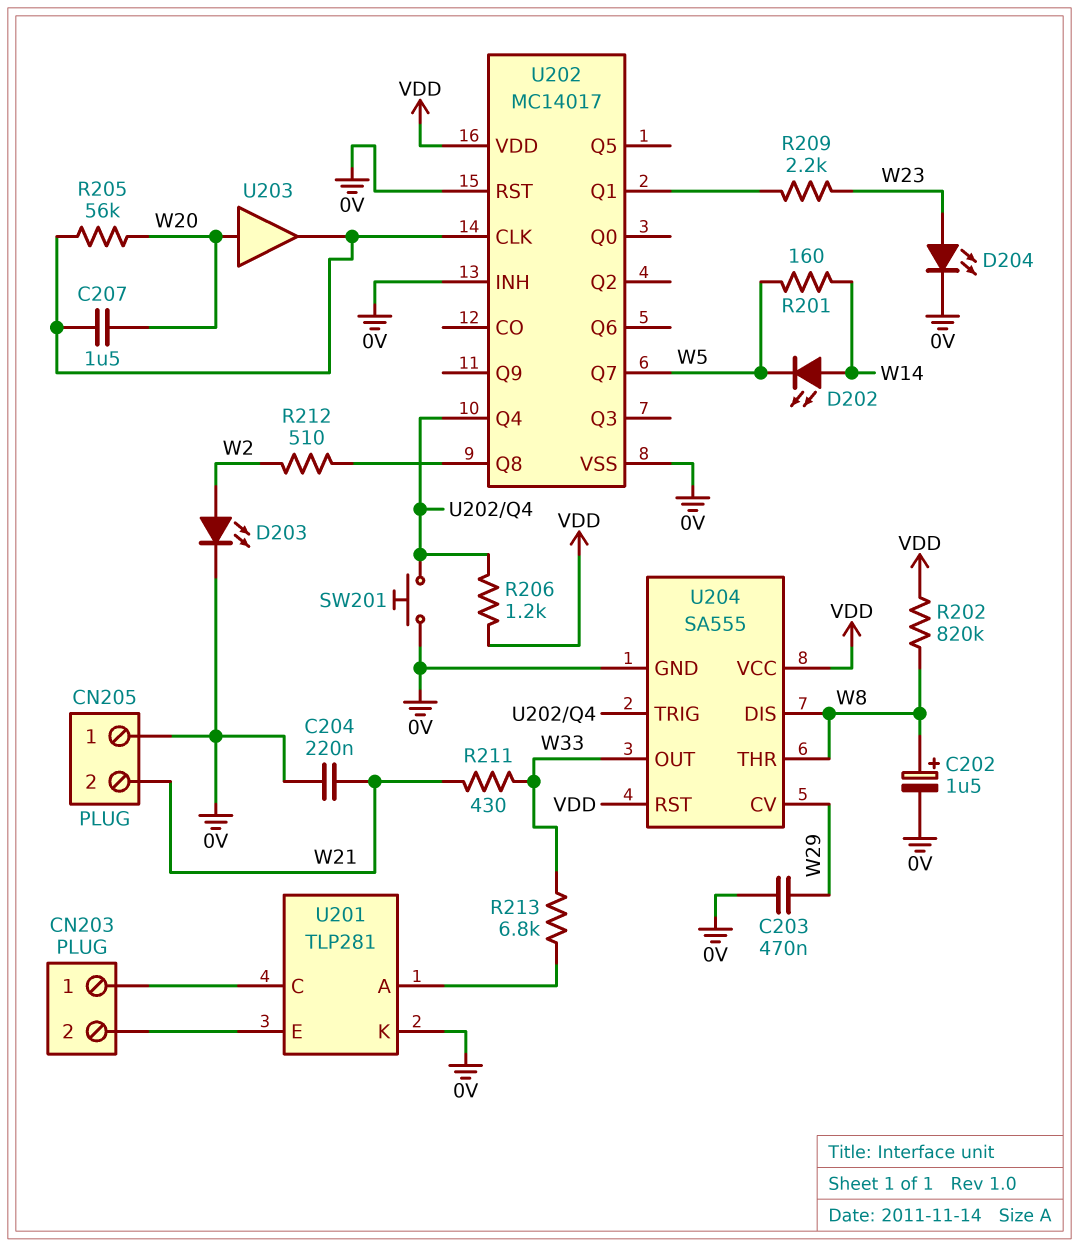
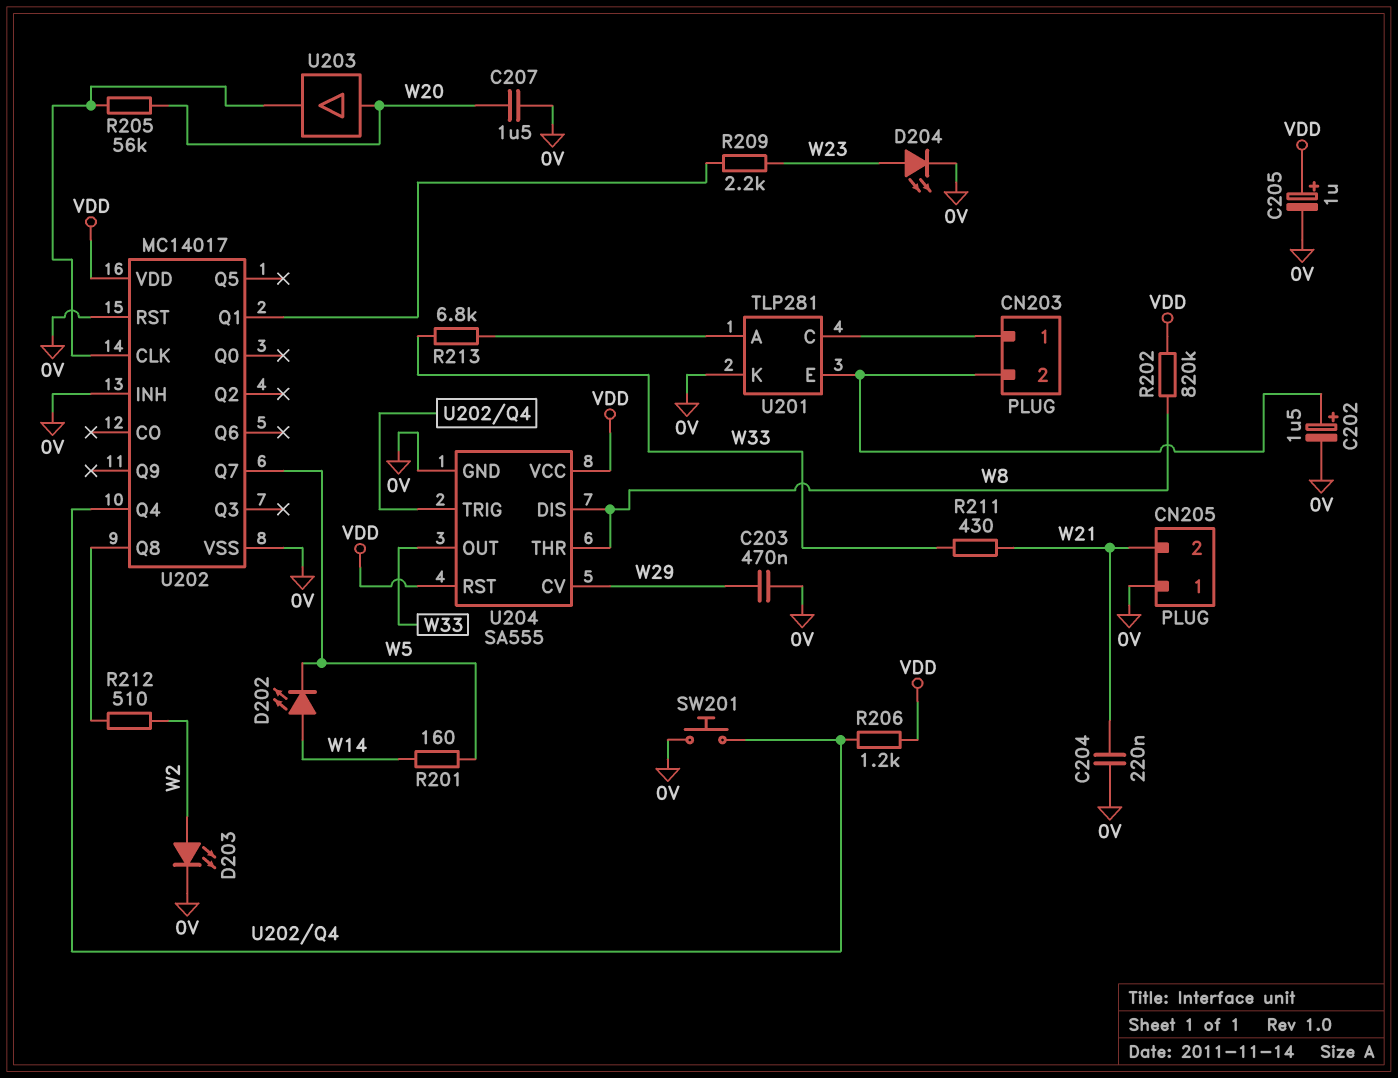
C202: 1.5uF (plus W8, minus 0V) -> 1.5uF (plus CN203/2, minus 0V)
C205: none -> 1uF (plus VDD, minus 0V)
C207: 1.5uF (U202/CLK, W20) -> 1.5uF (0V, W20)

